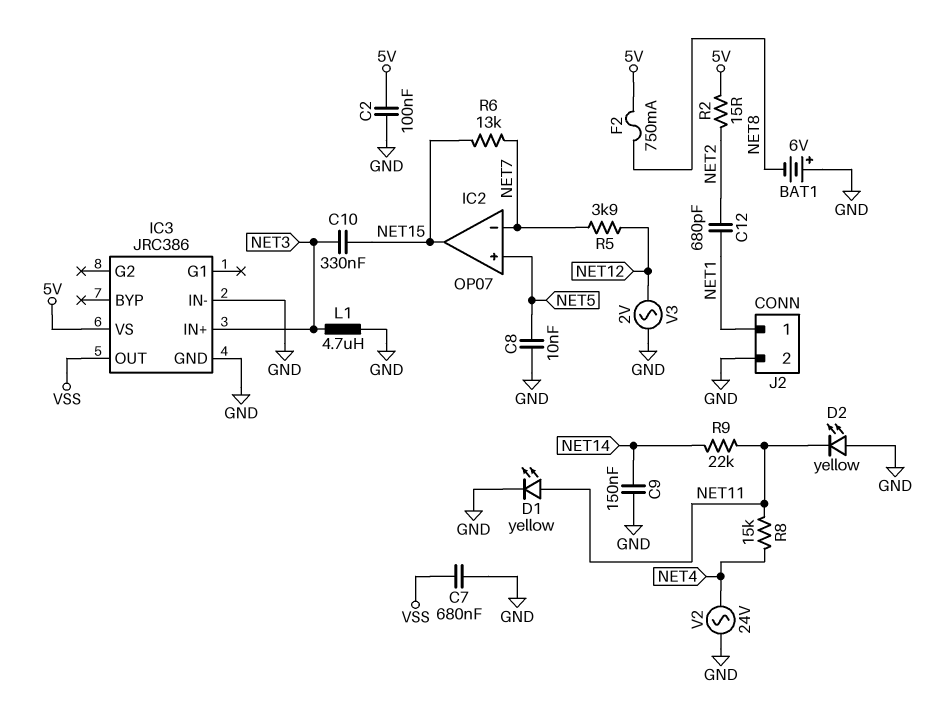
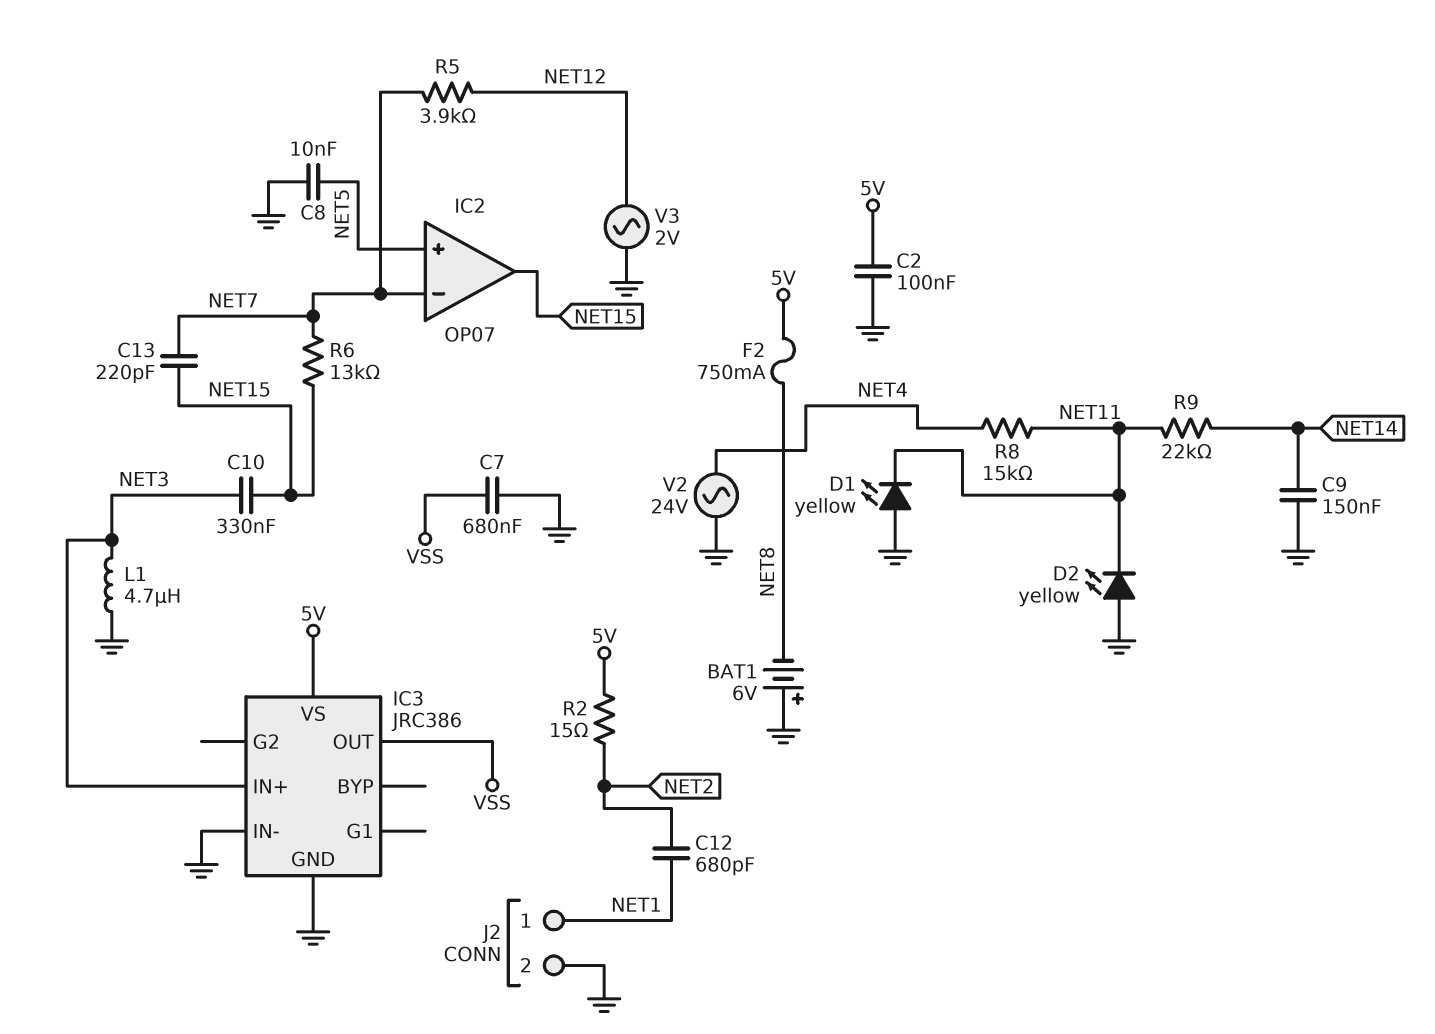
C13: none -> 220pF (NET7, NET15)
D1: LED yellow (A NET11, K GND) -> LED yellow (A GND, K NET11)

